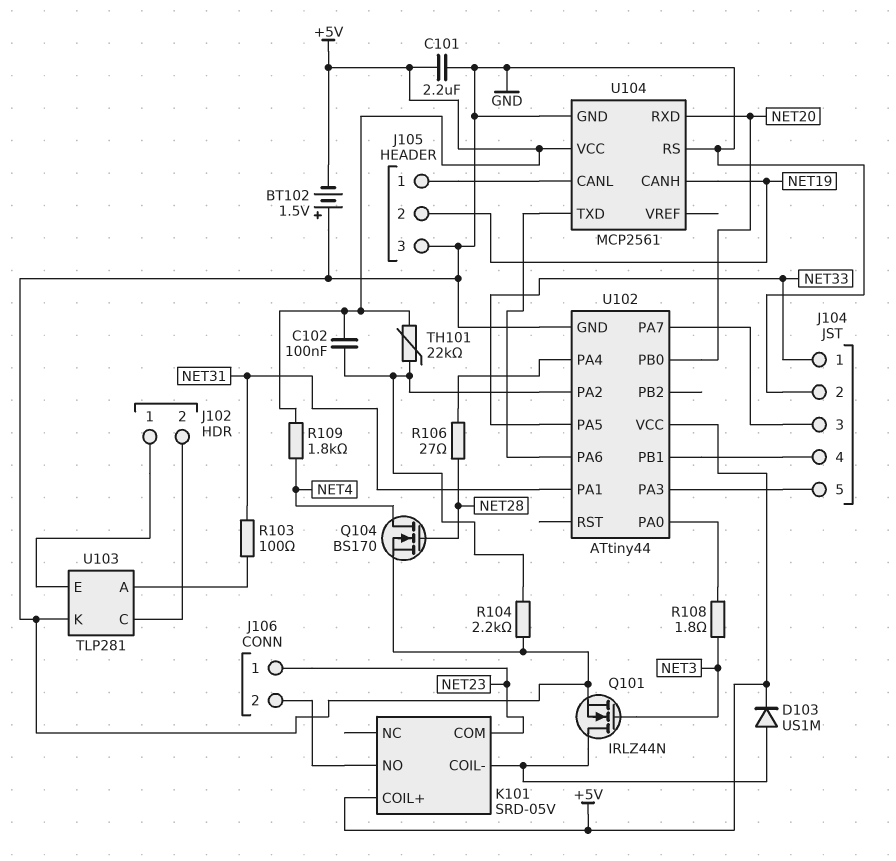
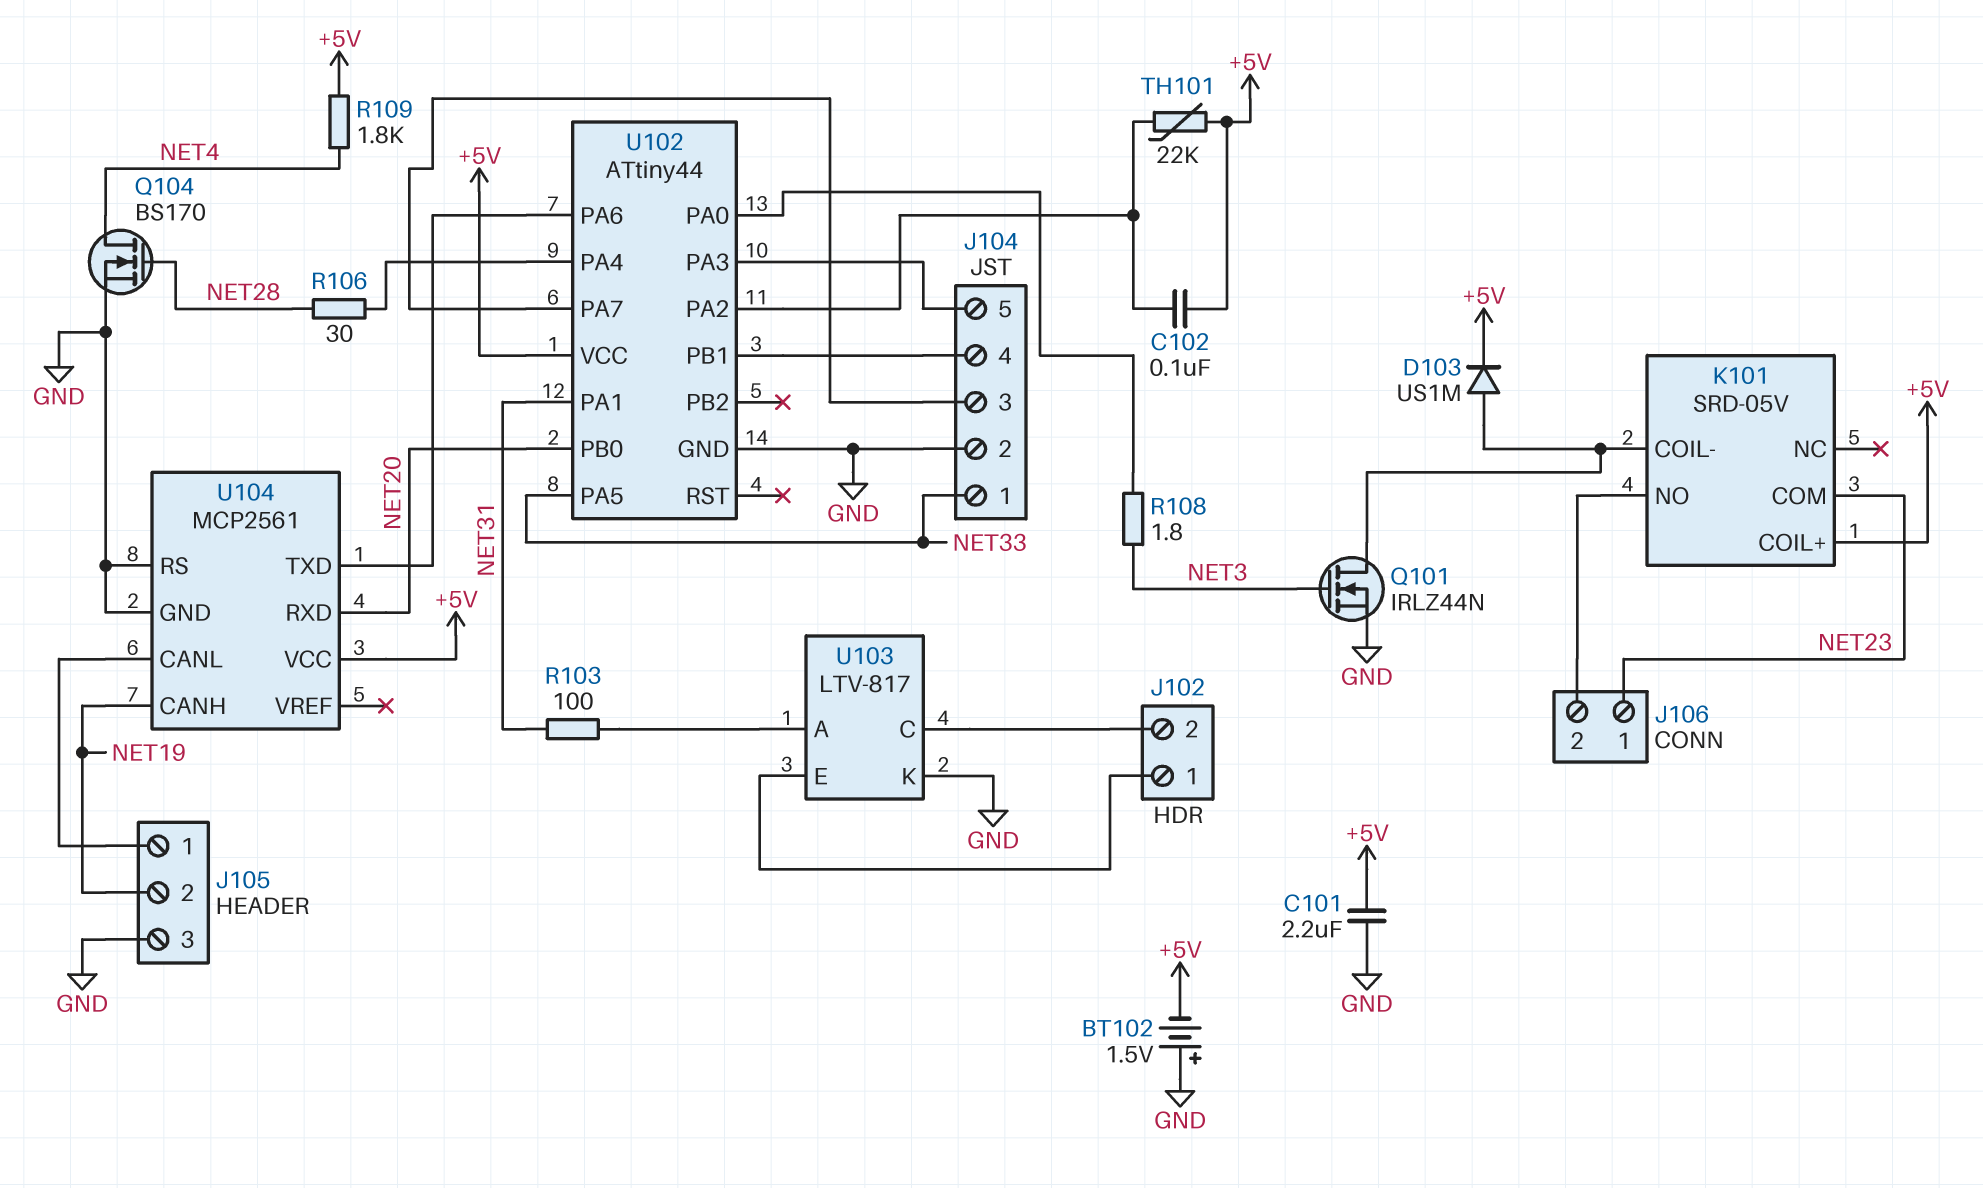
R104: 2.2k (GND, U102/PA2) -> none
R106: 27 (NET28, U102/PA4) -> 30 (NET28, U102/PA4)
U103: TLP281 -> LTV-817

